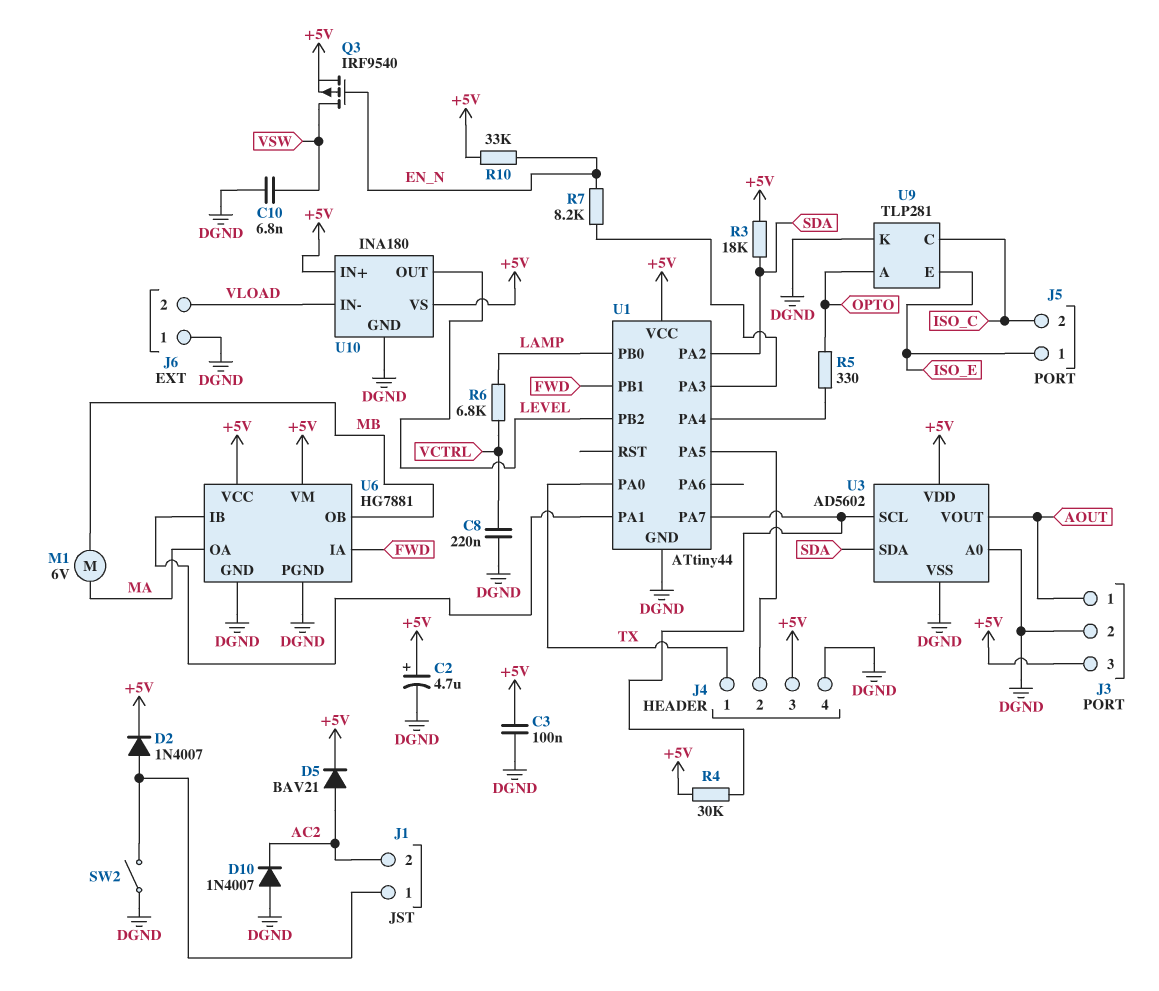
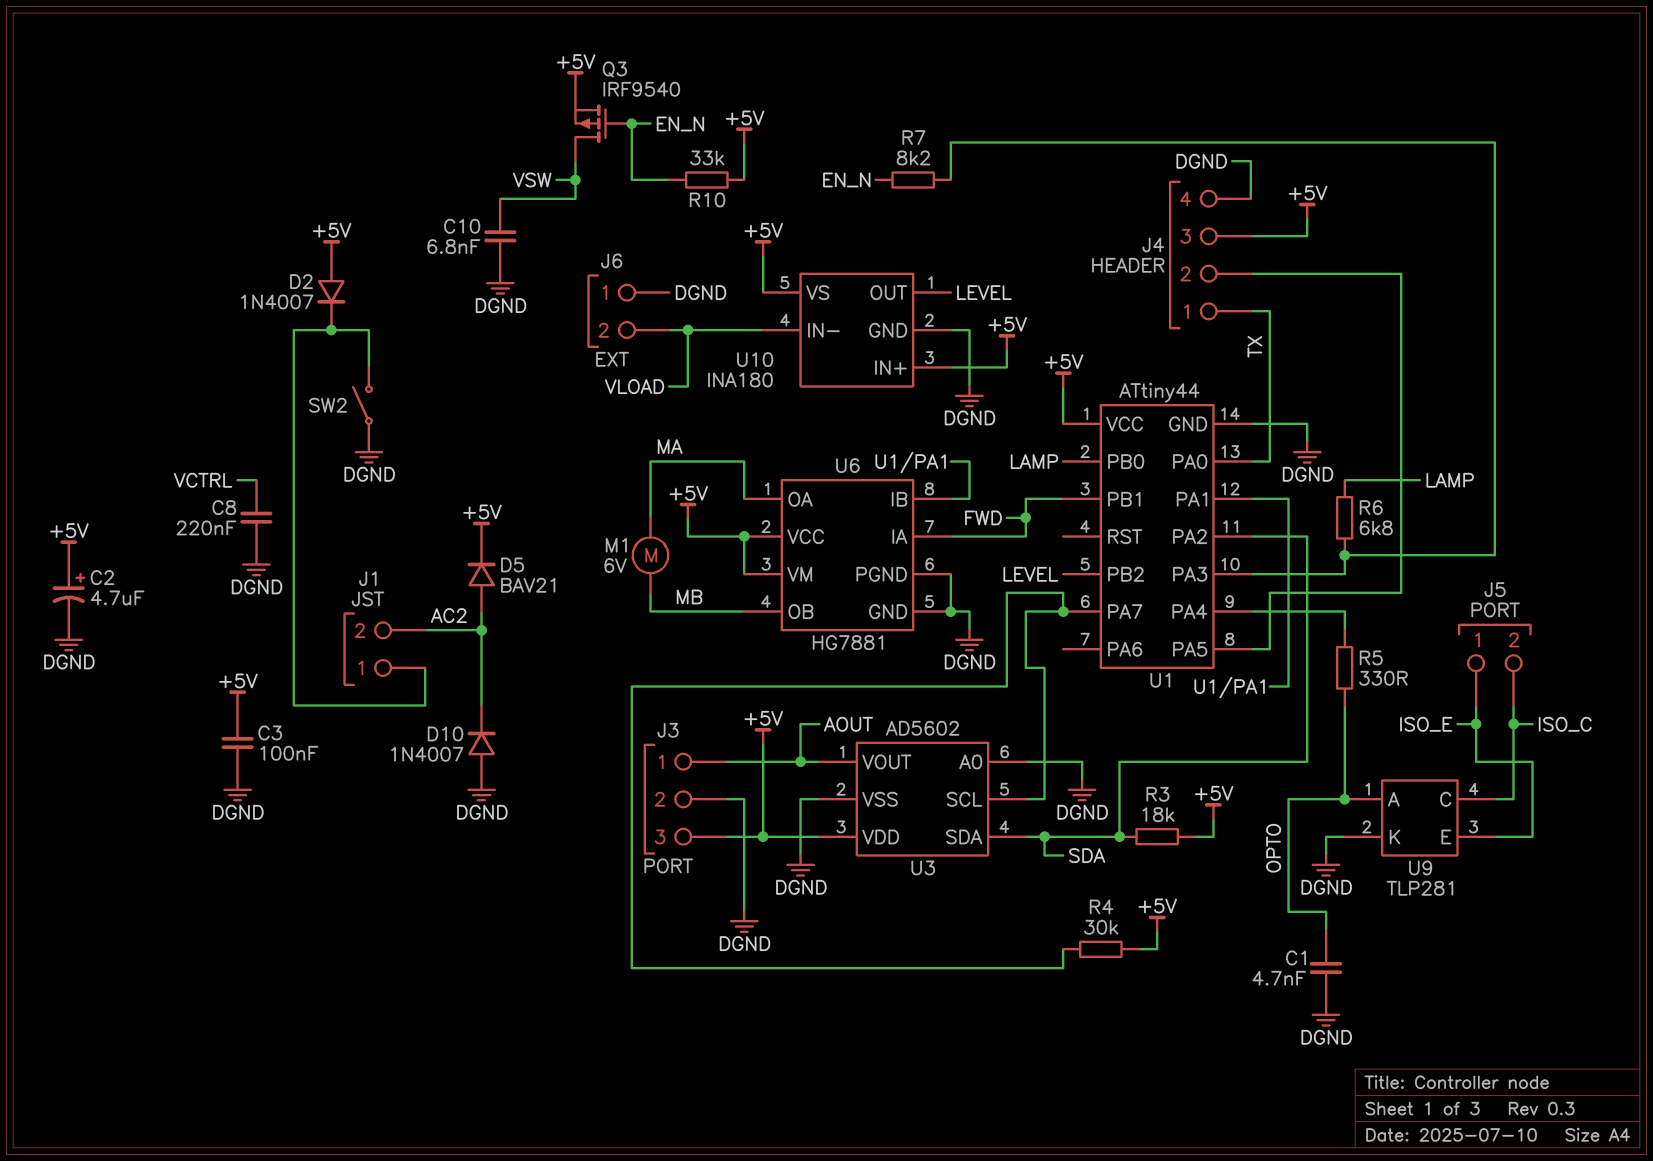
C1: none -> 4.7nF (DGND, OPTO)
D2: diode 1N4007 (A J1/1, K +5V) -> diode 1N4007 (A +5V, K J1/1)
R6: 6.8k (LAMP, VCTRL) -> 6.8k (LAMP, U1/PA3)

